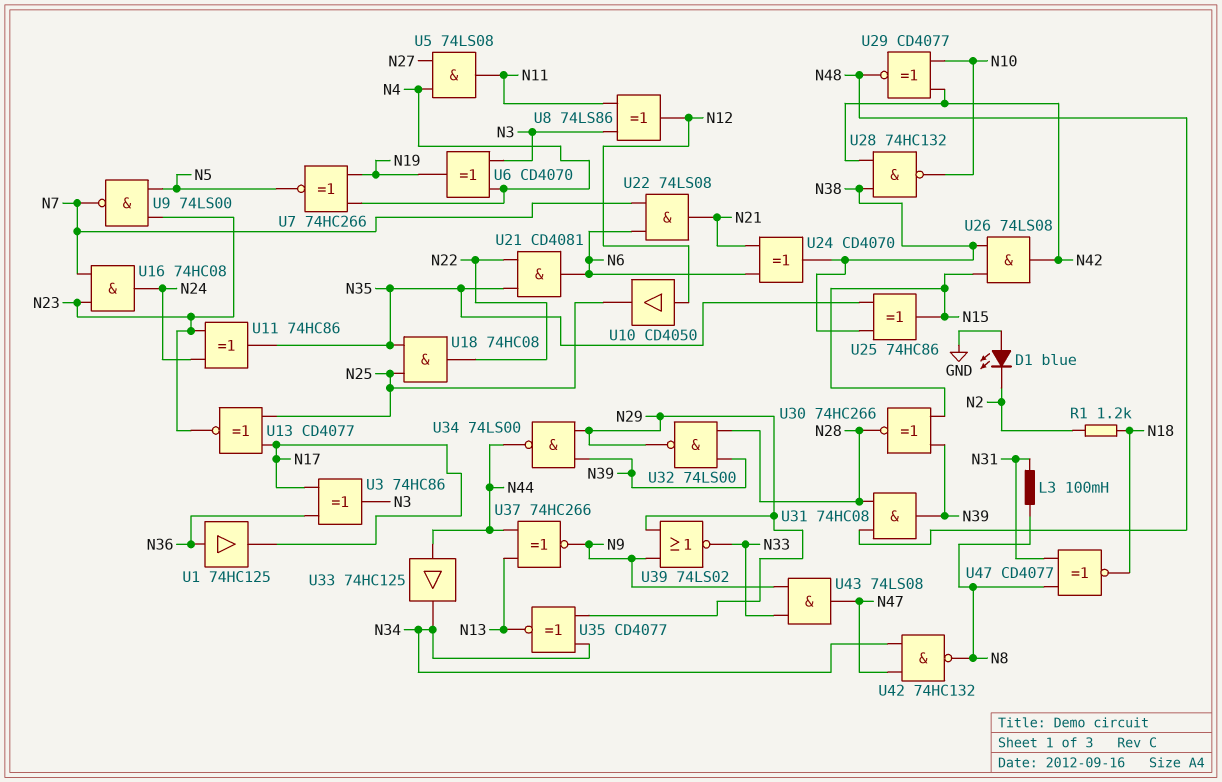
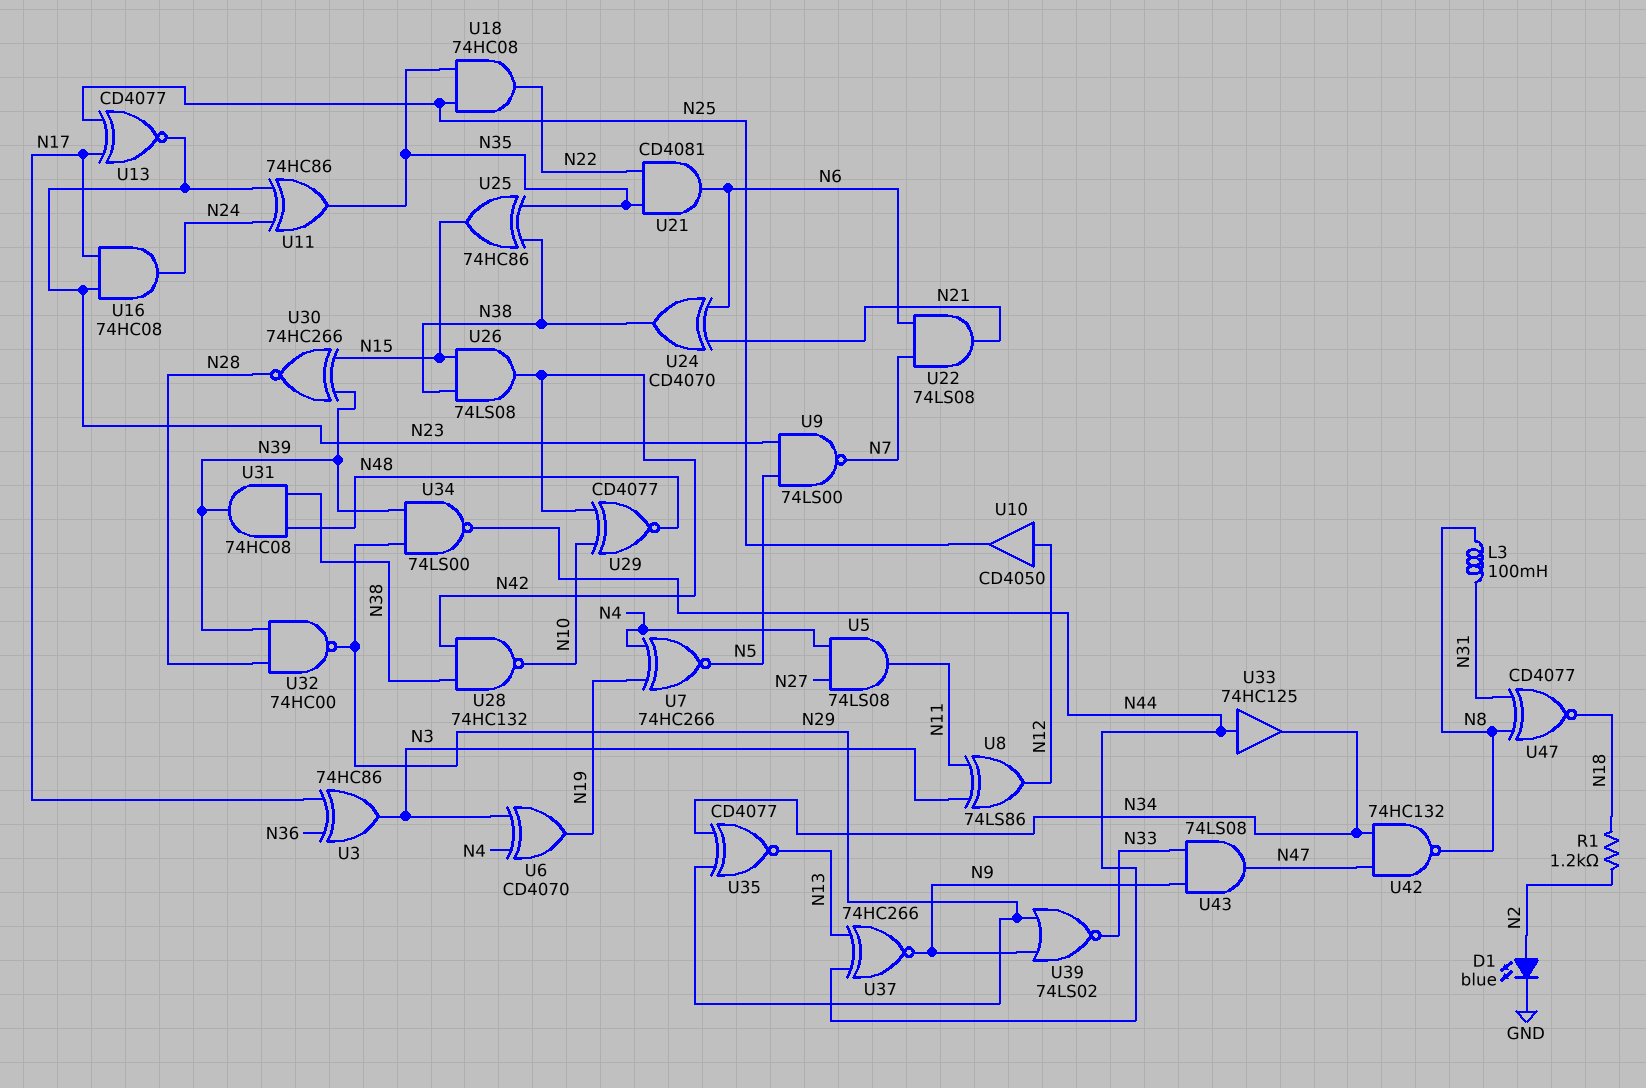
D1: LED blue (A GND, K N2) -> LED blue (A N2, K GND)
U1: buffer 74HC125 (in N36, out N17) -> none
U16: AND 74HC08 (in N7, in N23, out N24) -> AND 74HC08 (in N17, in N23, out N24)
U31: AND 74HC08 (in N28, in N48, out N39) -> AND 74HC08 (in N38, in N48, out N39)
U32: NAND 74LS00 (in N28, in N39, out N29) -> NAND 74HC00 (in N28, in N39, out N29)

